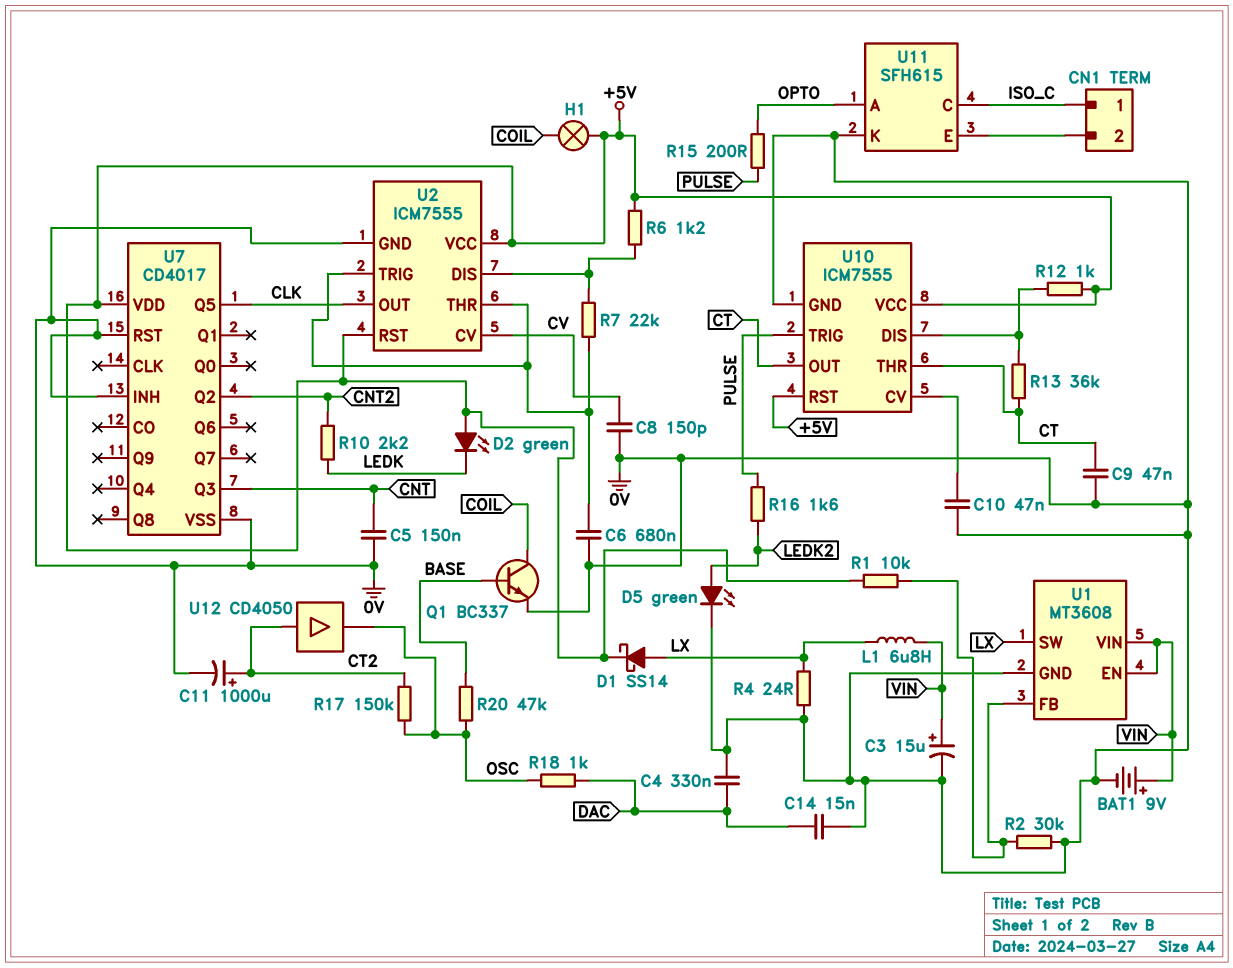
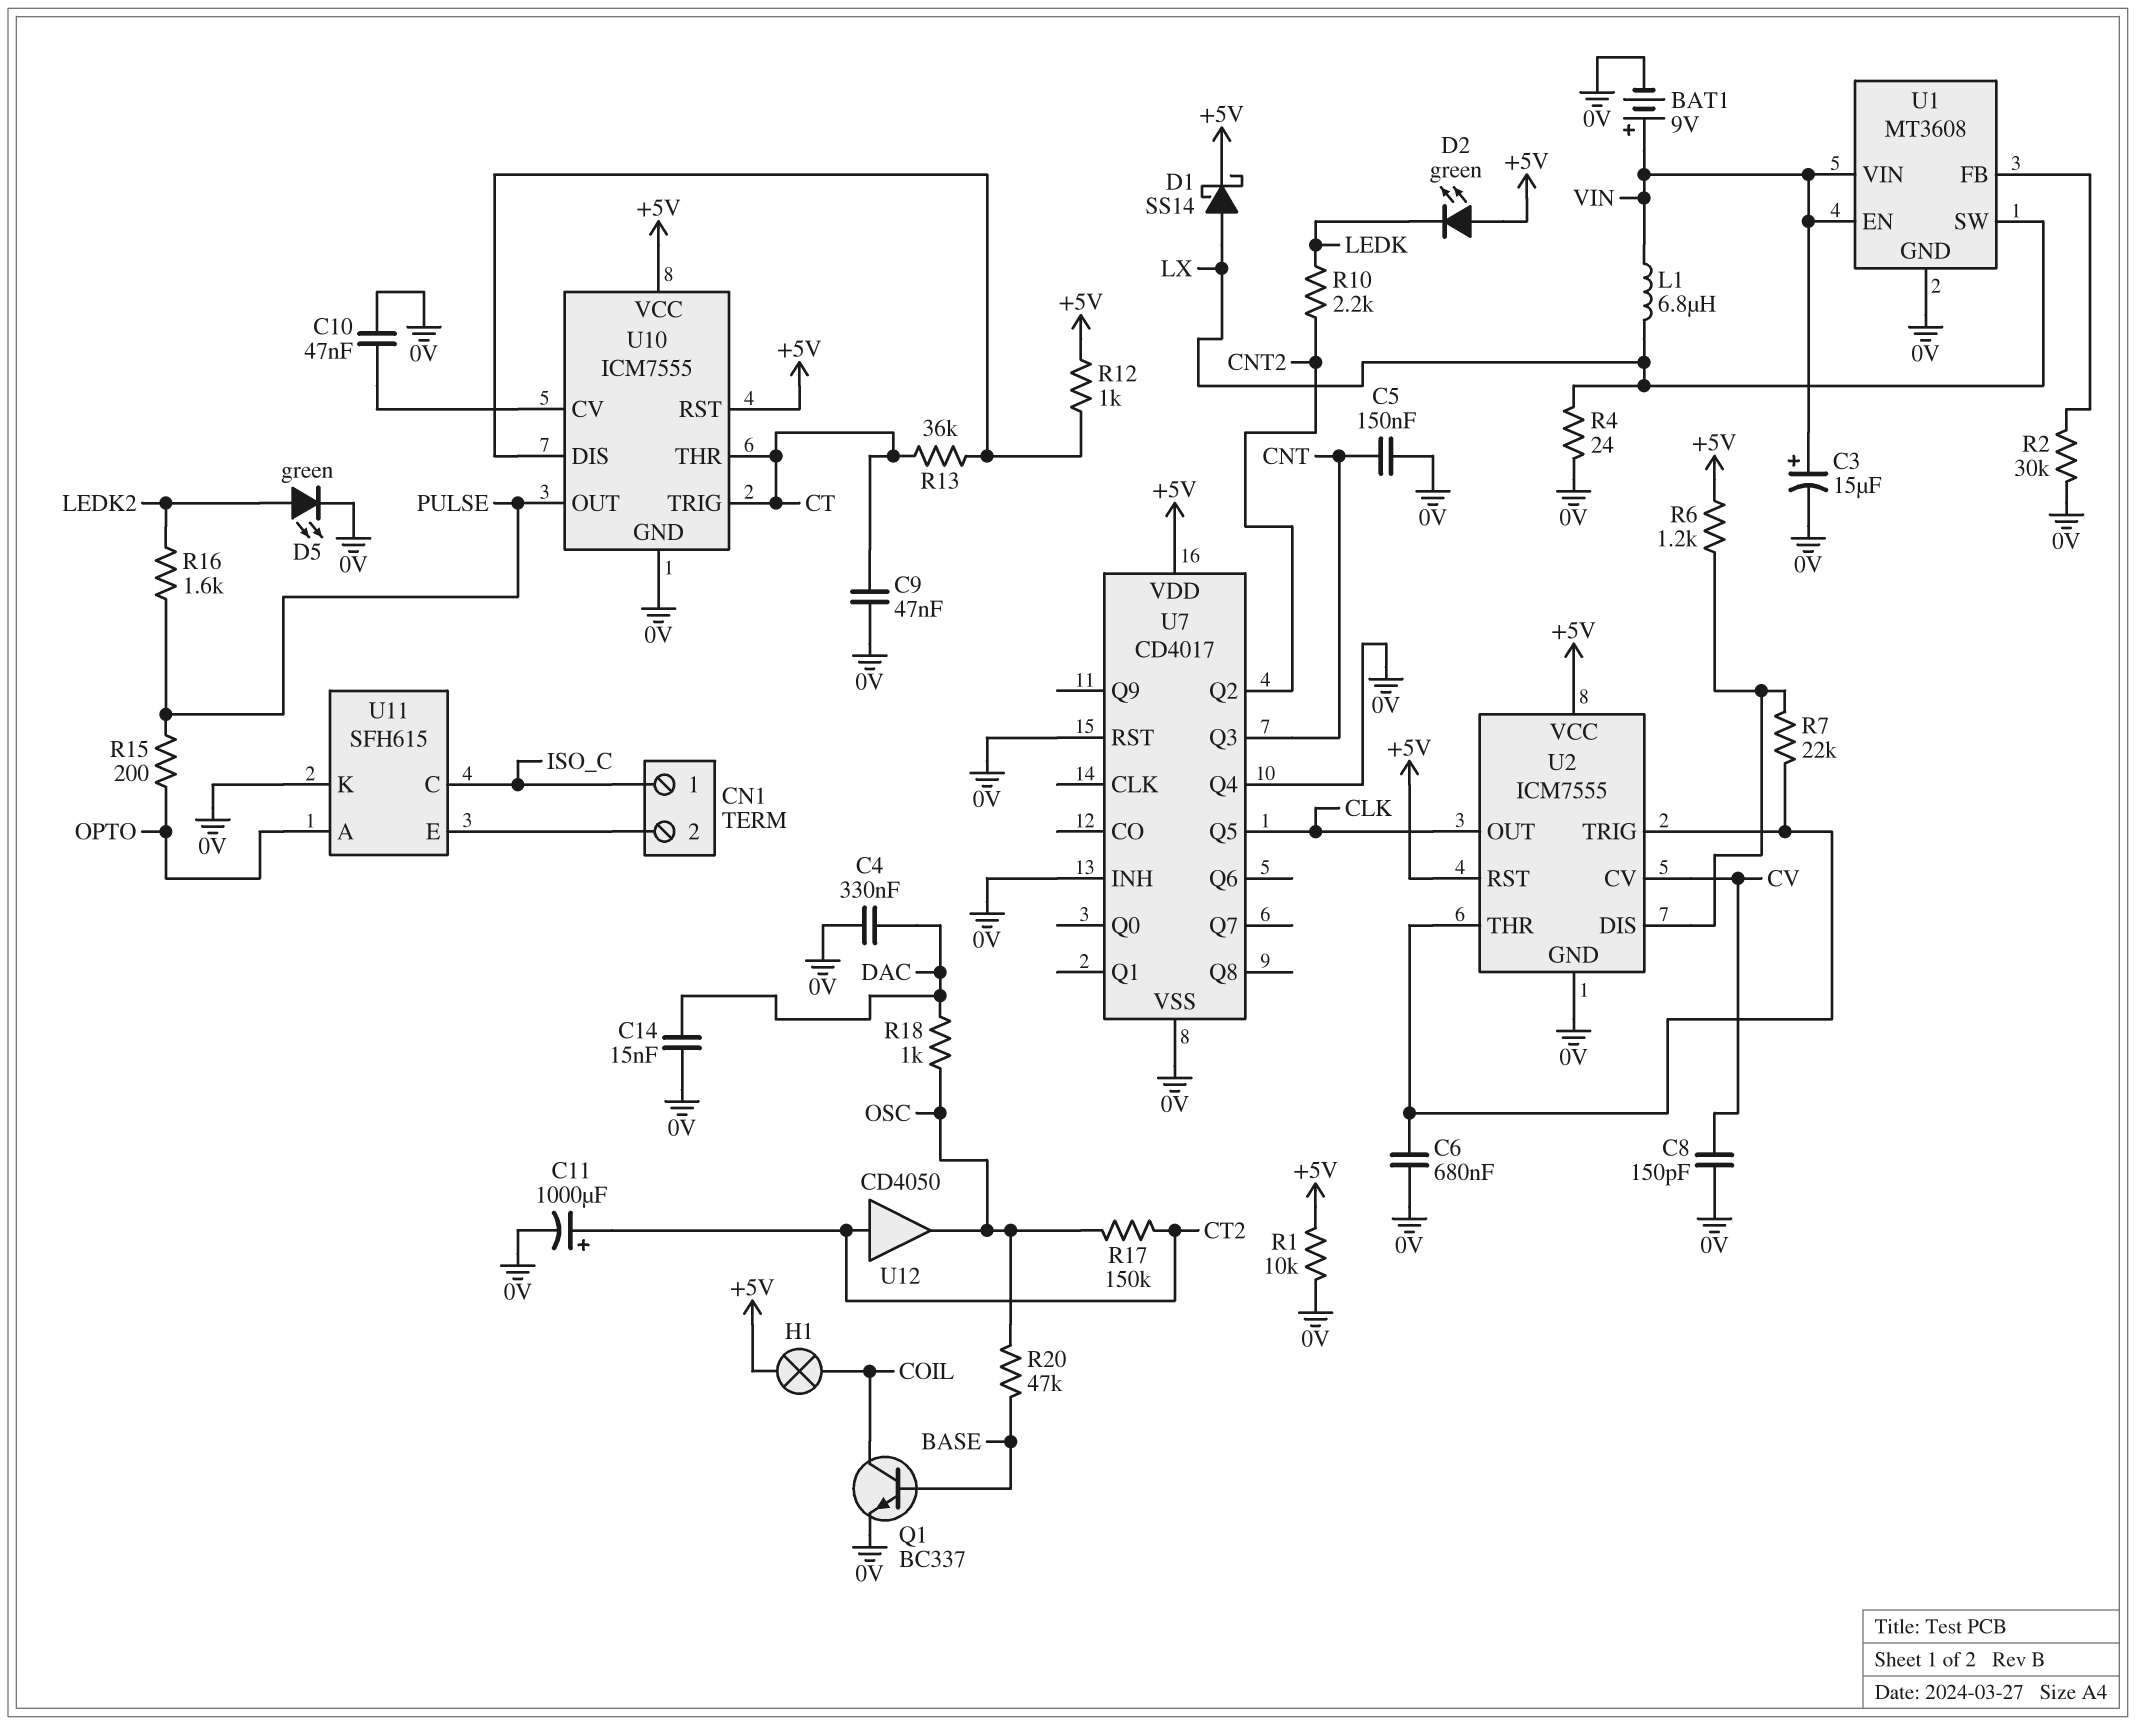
R1: 10k (+5V, U1/FB) -> 10k (+5V, 0V)
U7 pin Q4: none -> 0V
U10 pin OUT: CT -> PULSE
U10 pin TRIG: PULSE -> CT

